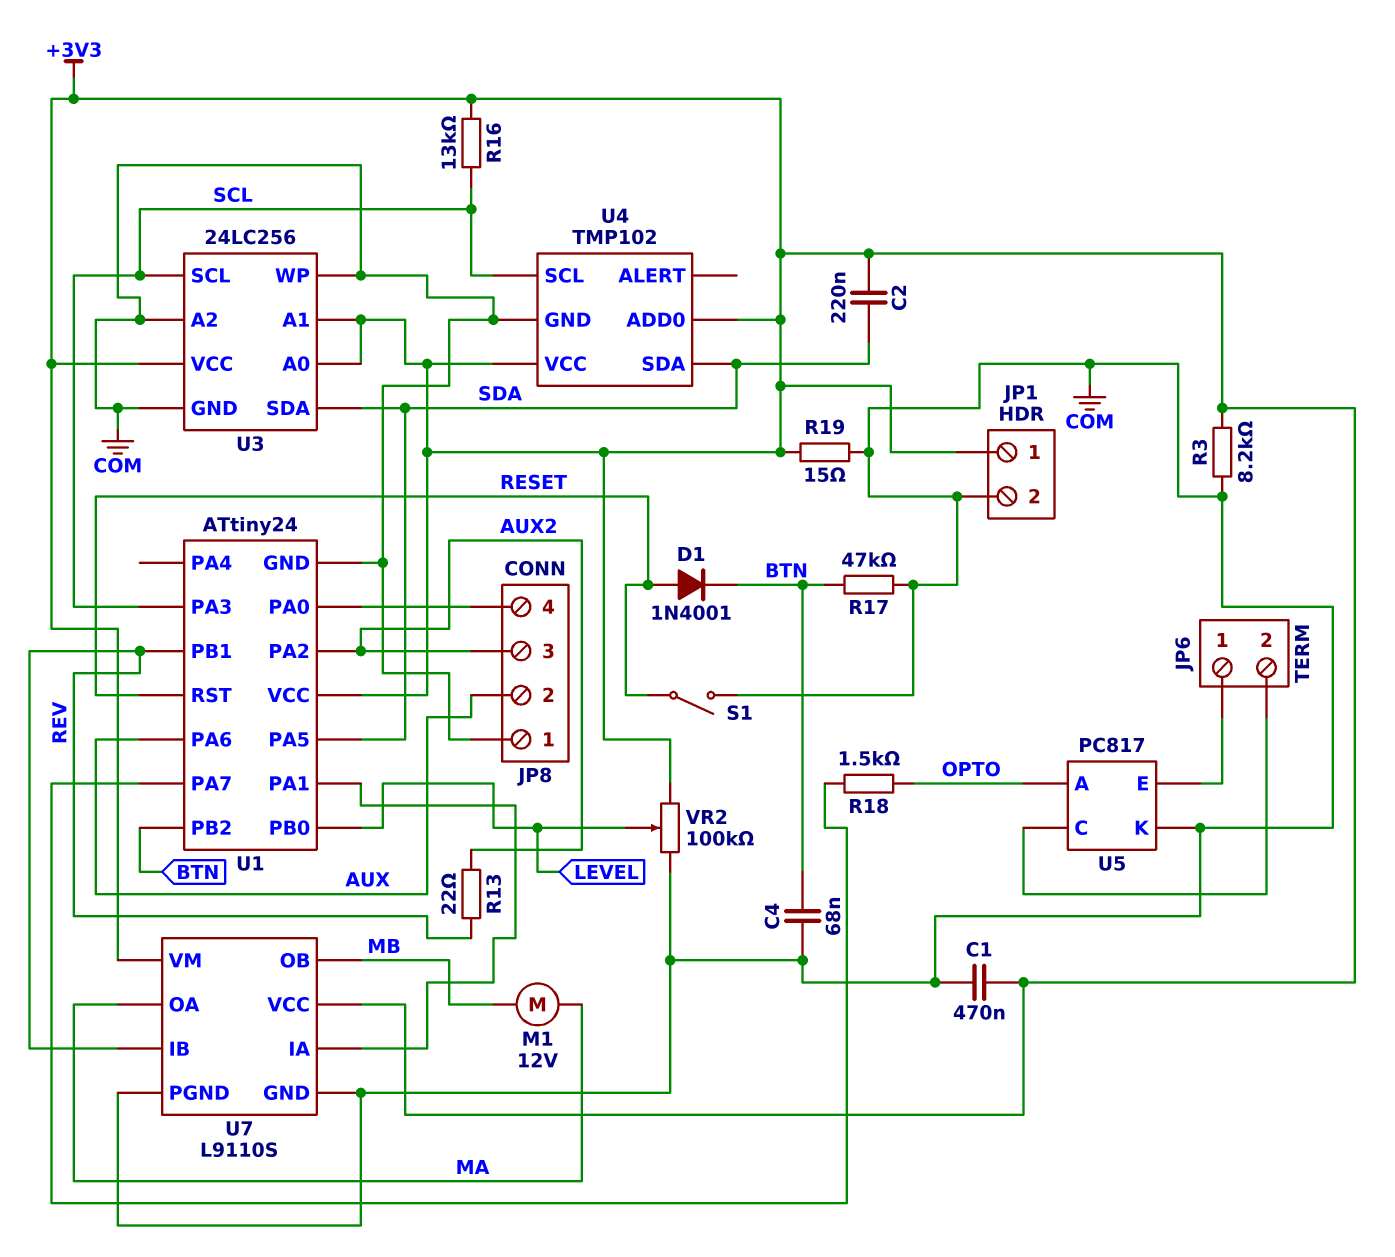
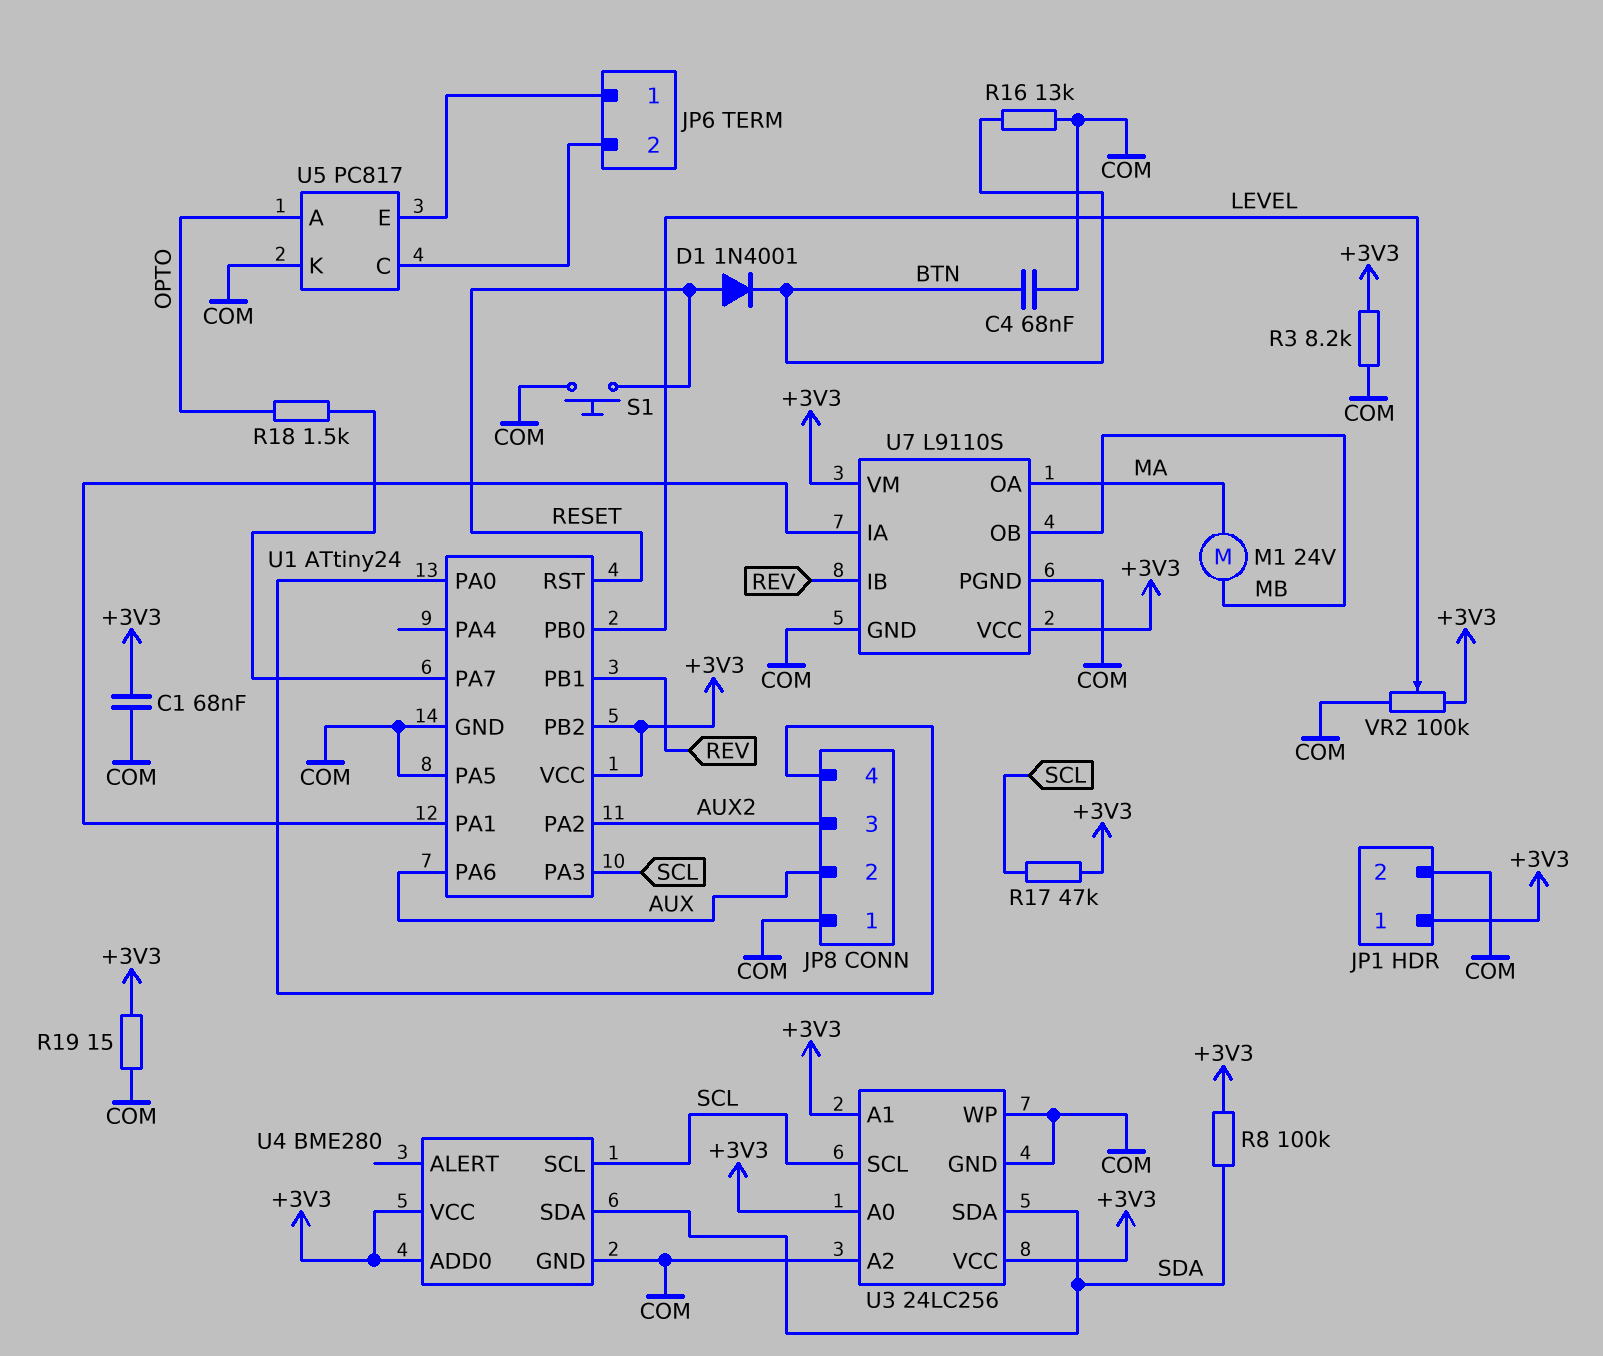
C1: 470nF (+3V3, COM) -> 68nF (+3V3, COM)
C2: 220nF (+3V3, SDA) -> none
M1: motor 12V (MA, MB) -> motor 24V (MA, MB)
R8: none -> 100k (+3V3, SDA)
R13: 22 (AUX2, REV) -> none
R16: 13k (+3V3, SCL) -> 13k (BTN, COM)
R17: 47k (BTN, COM) -> 47k (+3V3, SCL)
S1: switch (COM, RESET) -> button (COM, RESET)
U1 pin PA5: SDA -> COM
U1 pin PB2: BTN -> +3V3
U4: TMP102 -> BME280

